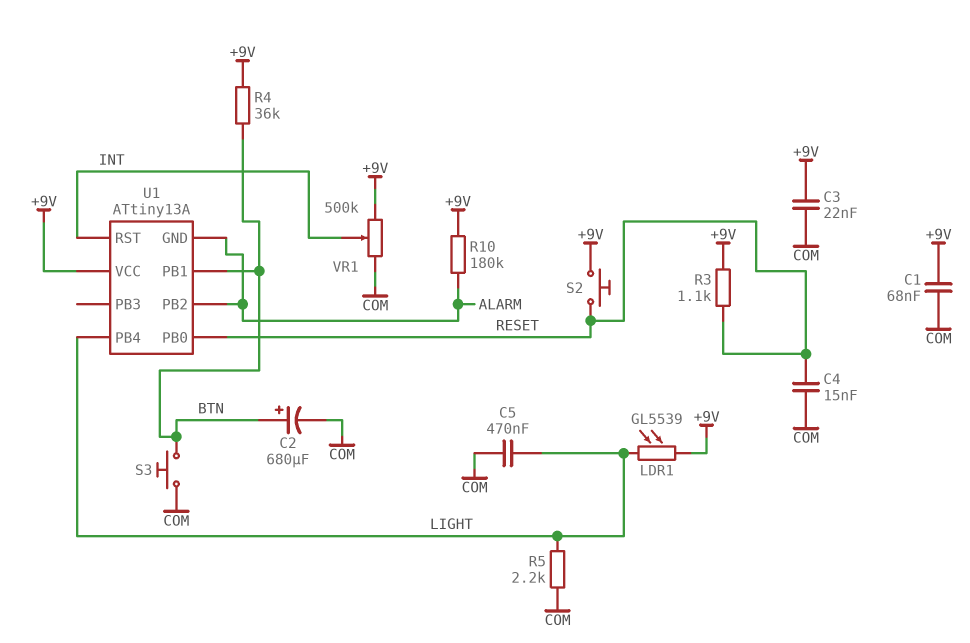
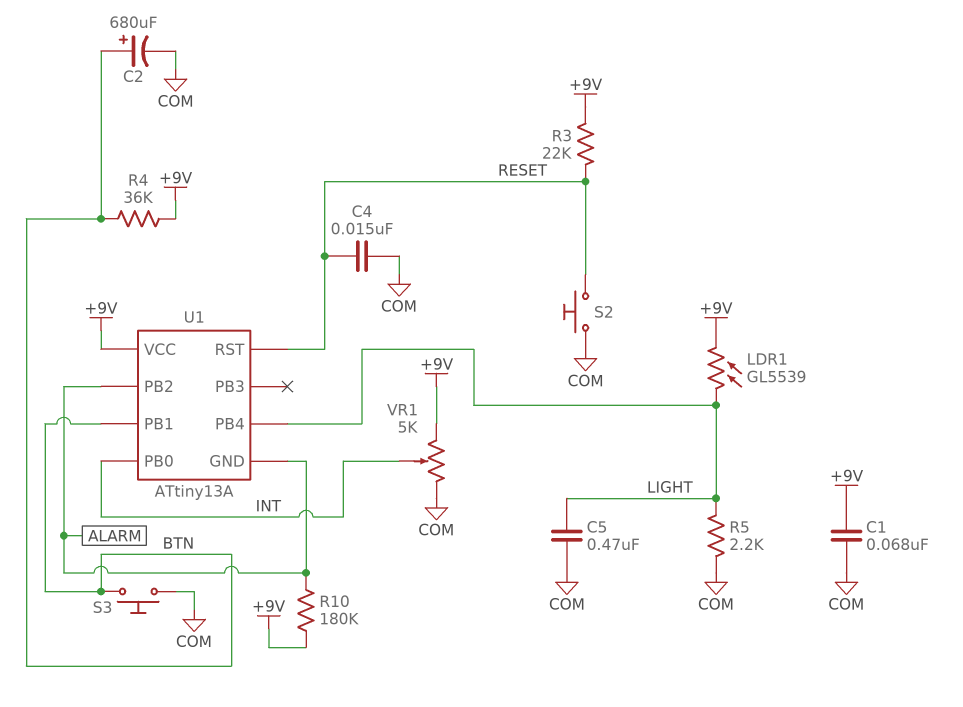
C3: 22nF (+9V, COM) -> none
R3: 1.1k (+9V, RESET) -> 22k (+9V, RESET)
S2: button (+9V, RESET) -> button (COM, RESET)
U1 pin PB0: RESET -> INT
U1 pin RST: INT -> RESET
VR1: 500k (+9V, COM, wiper INT) -> 5k (+9V, COM, wiper INT)

